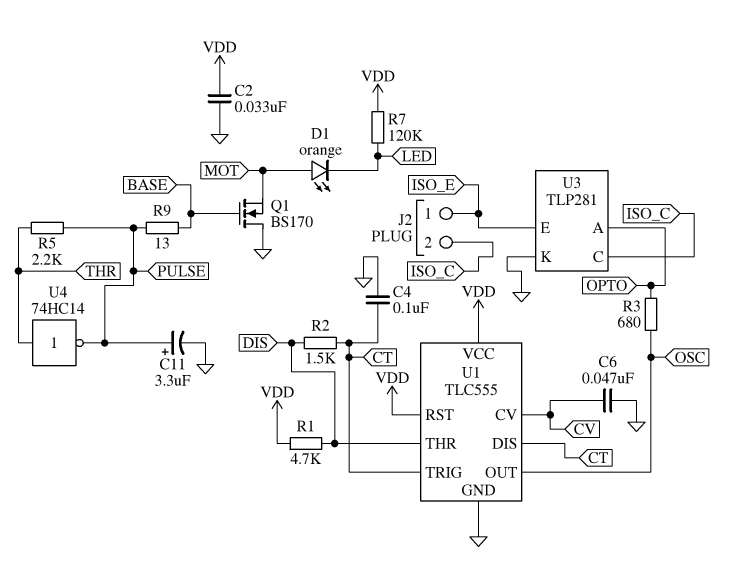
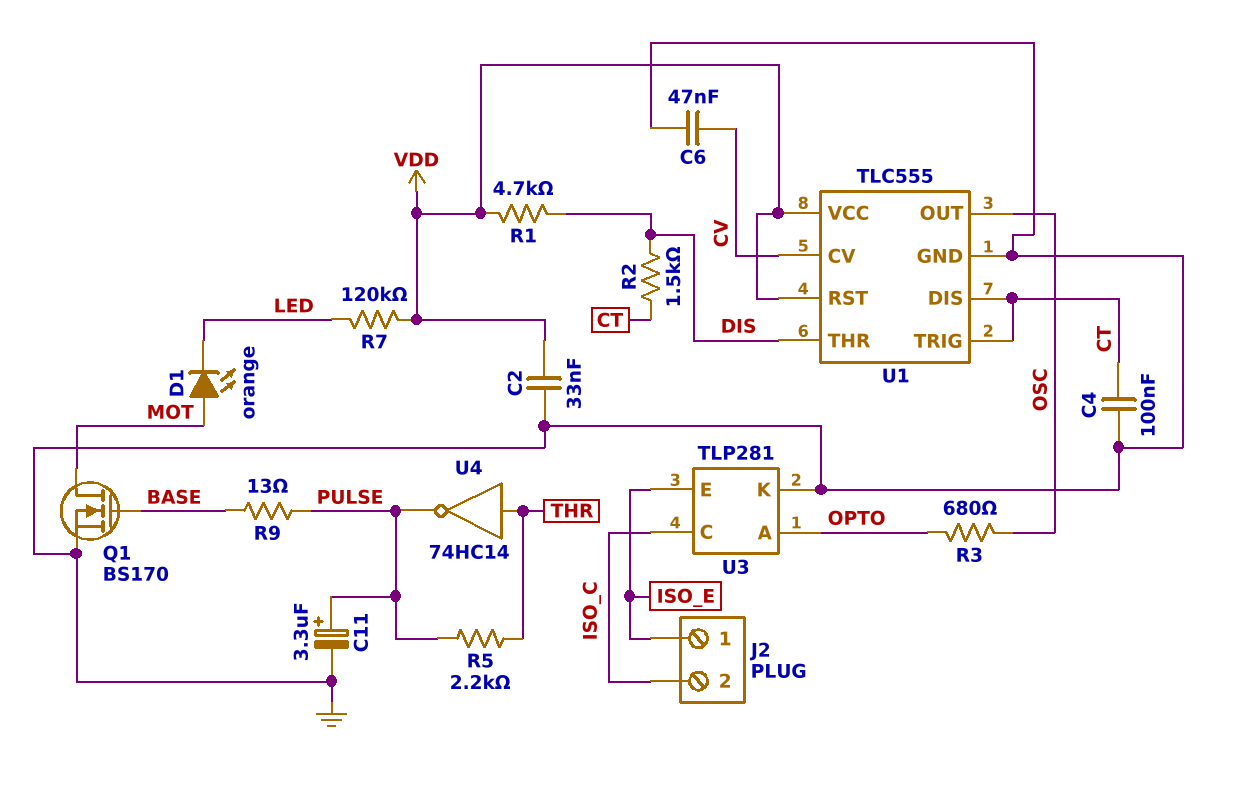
Q1: NMOS BS170 (G BASE, D GND, S MOT) -> NMOS BS170 (G BASE, D MOT, S GND)

